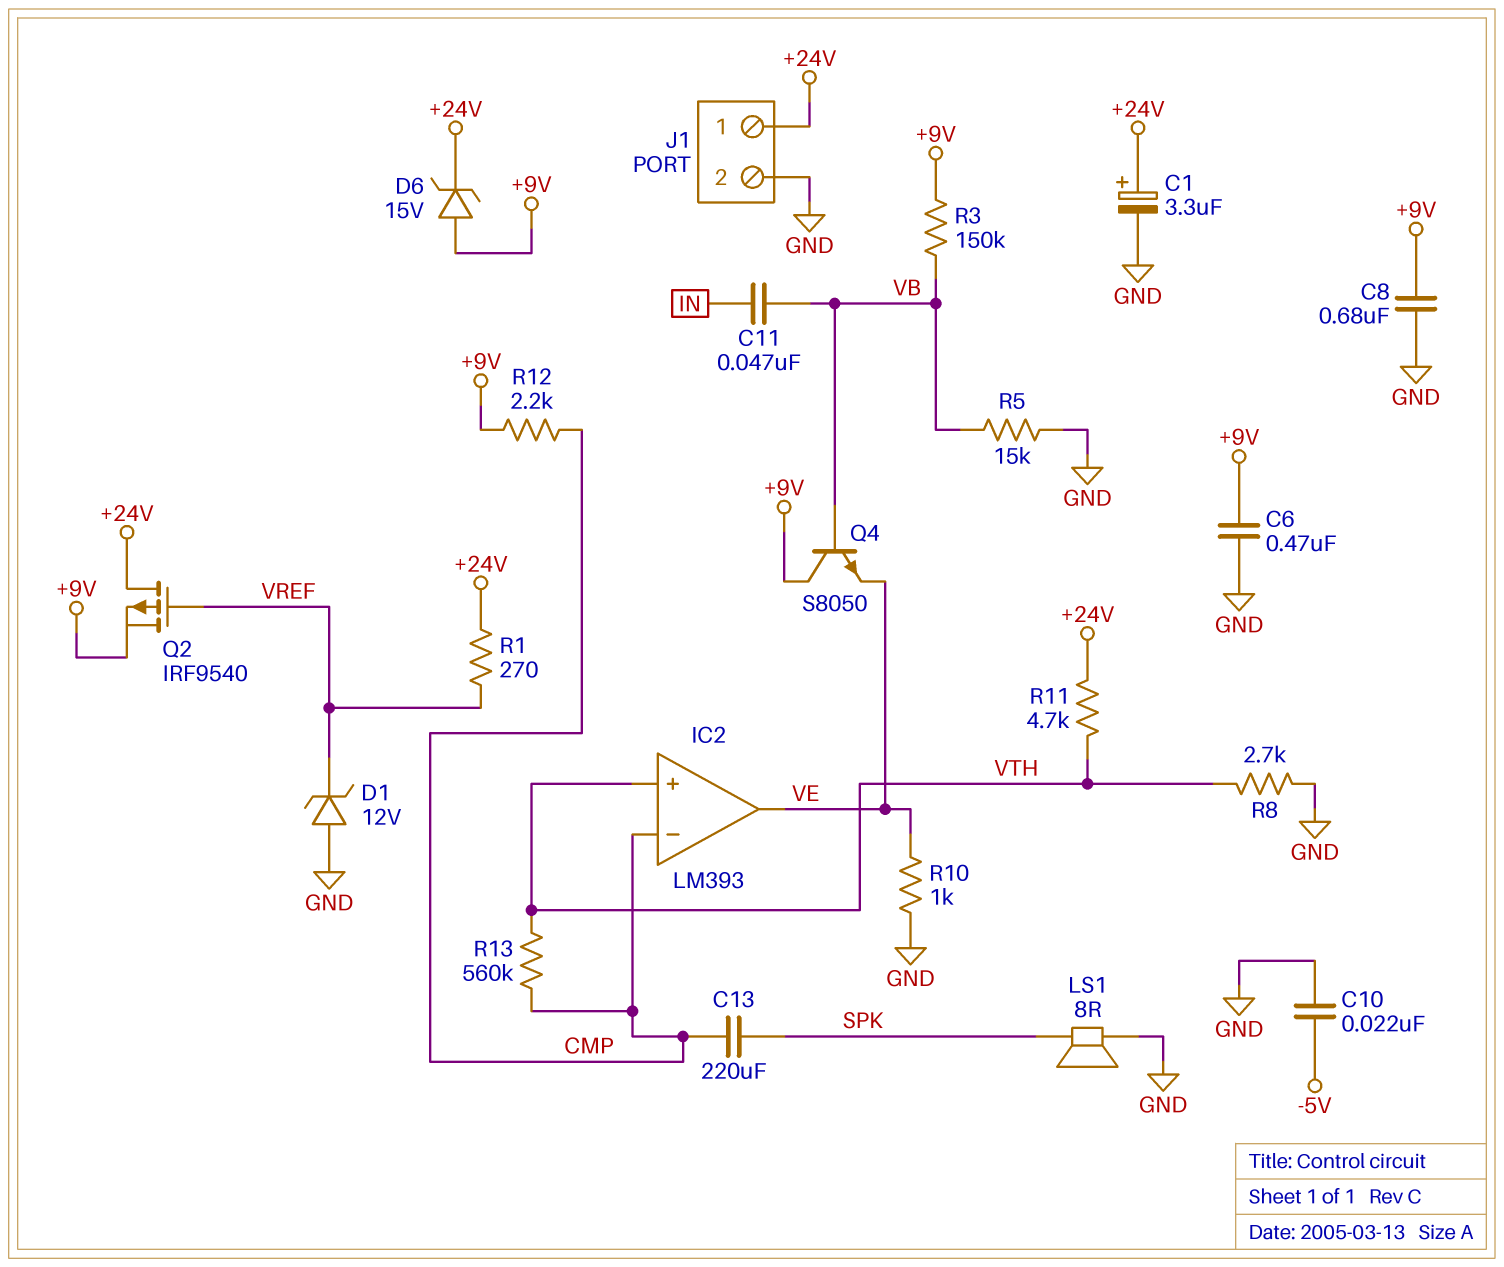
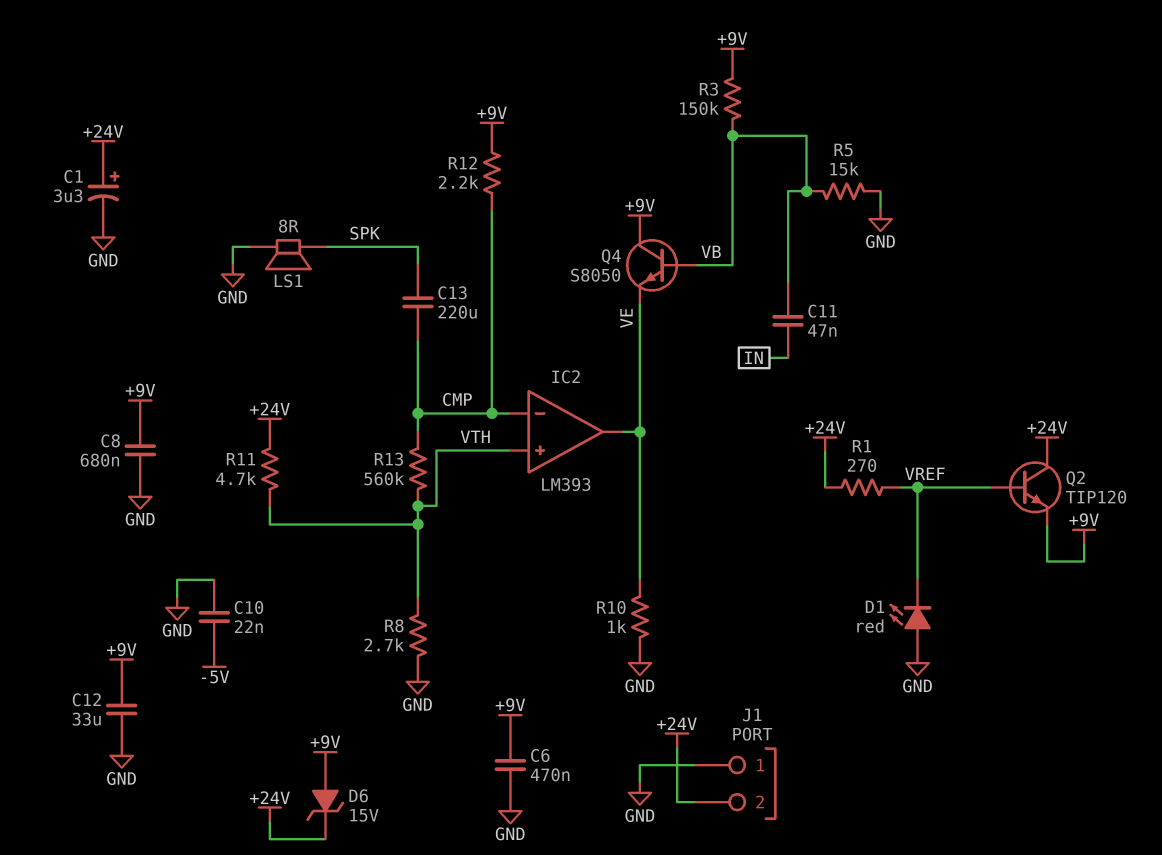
C12: none -> 33uF (+9V, GND)
D1: zener 12V (A GND, K VREF) -> LED red (A GND, K VREF)
J1 pin 1: +24V -> GND
J1 pin 2: GND -> +24V
Q2: PMOS IRF9540 (G VREF, D +24V, S +9V) -> NPN TIP120 (B VREF, C +24V, E +9V)

